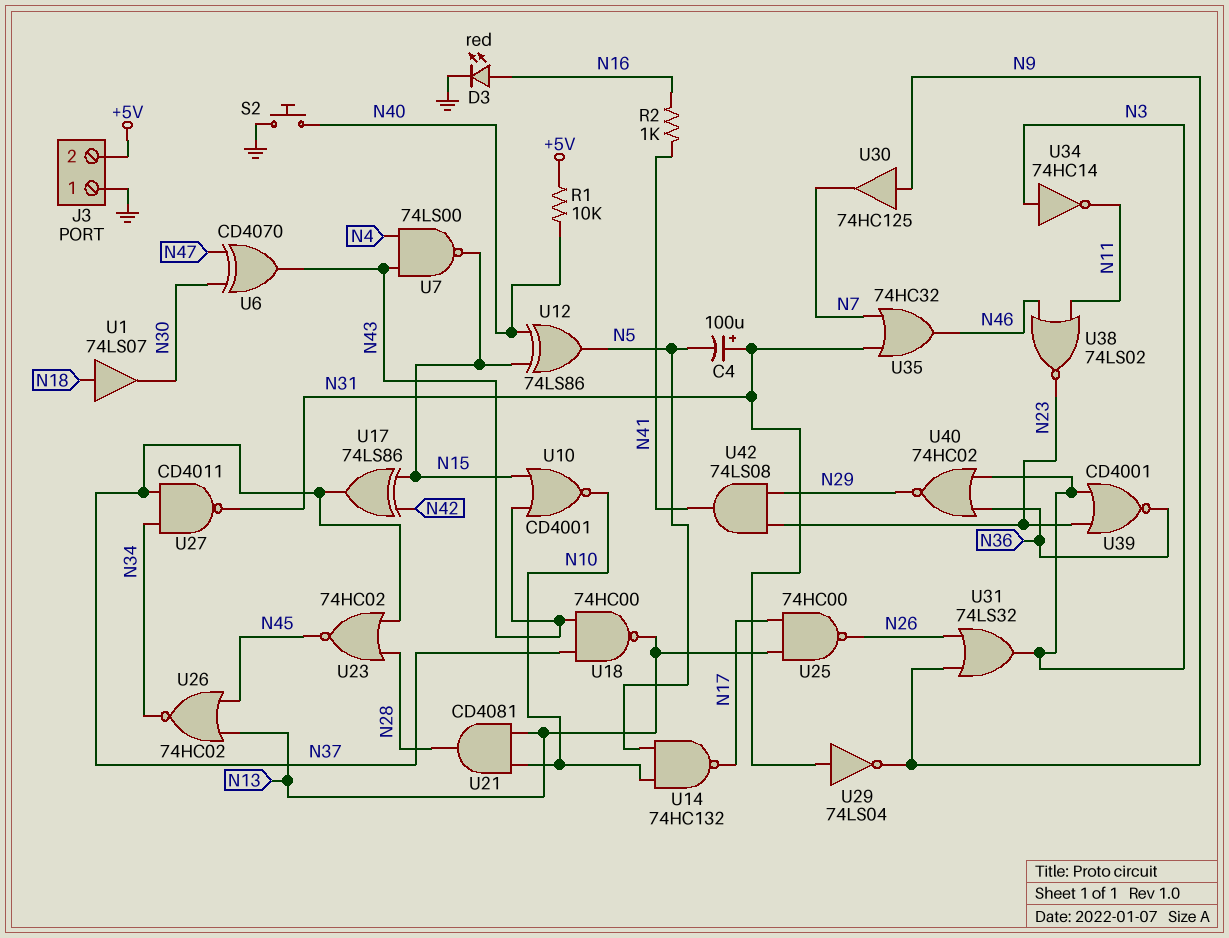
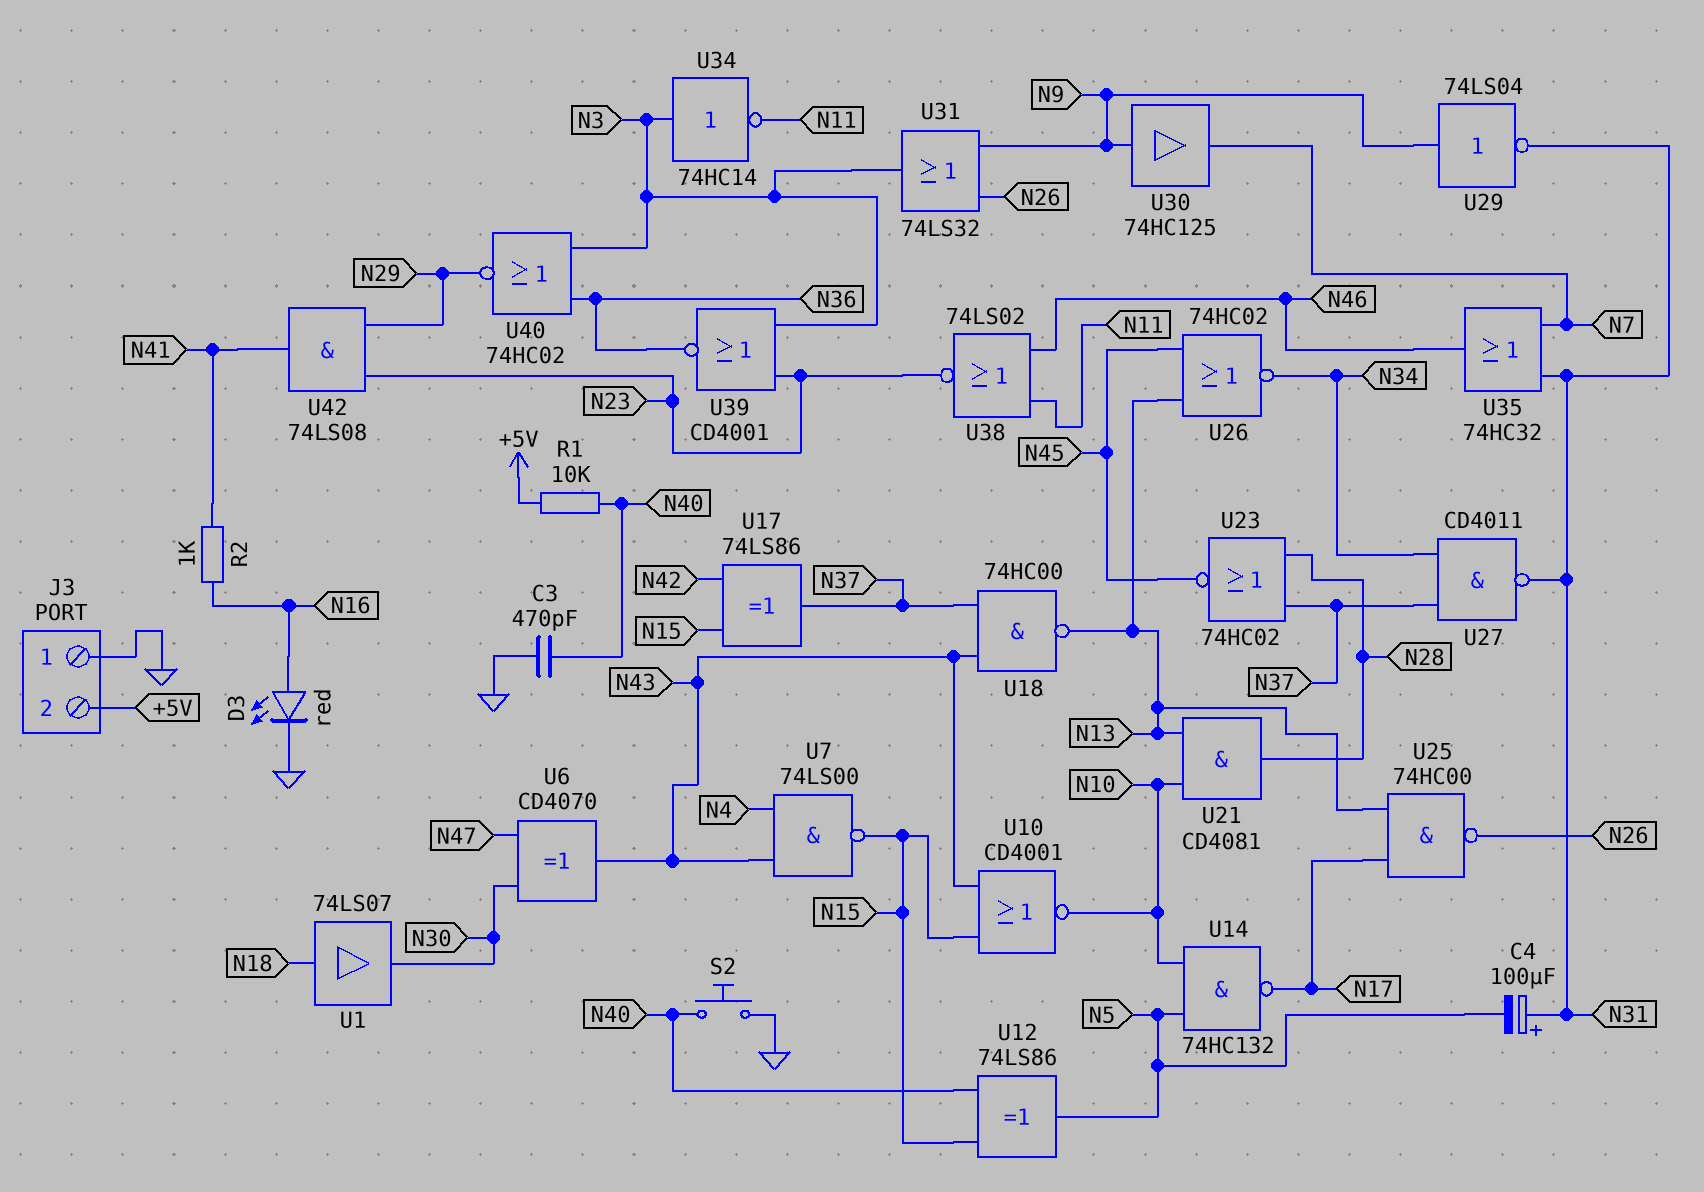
C3: none -> 470pF (GND, N40)
U29: NOT 74LS04 (in N31, out N9) -> NOT 74LS04 (in N9, out N31)

